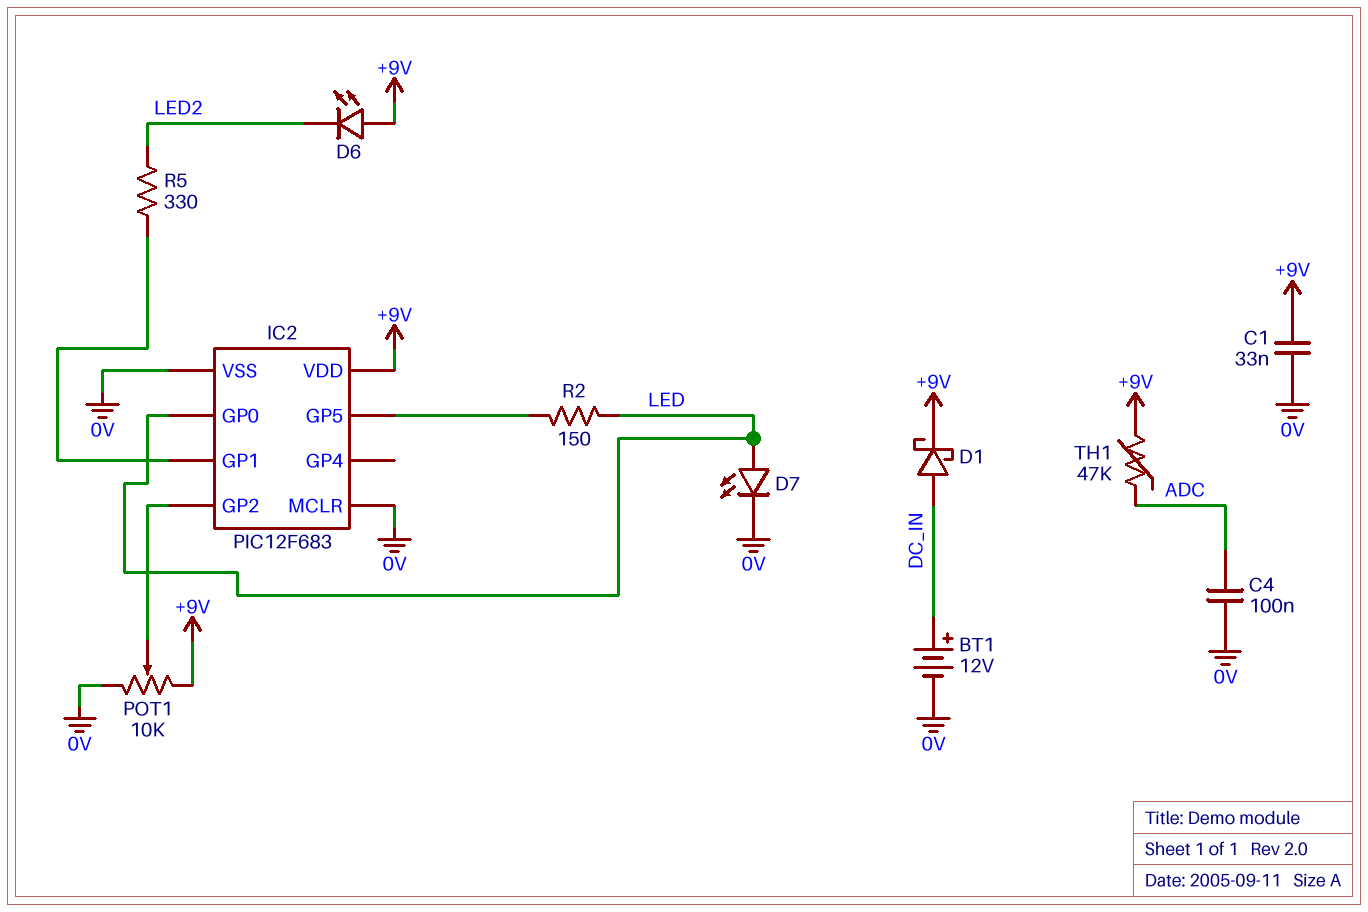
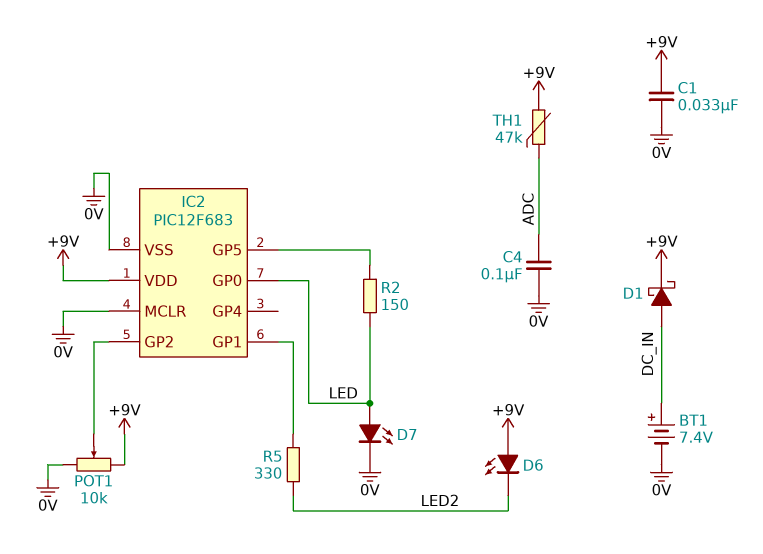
BT1: 12V (plus DC_IN, minus 0V) -> 7.4V (plus DC_IN, minus 0V)

